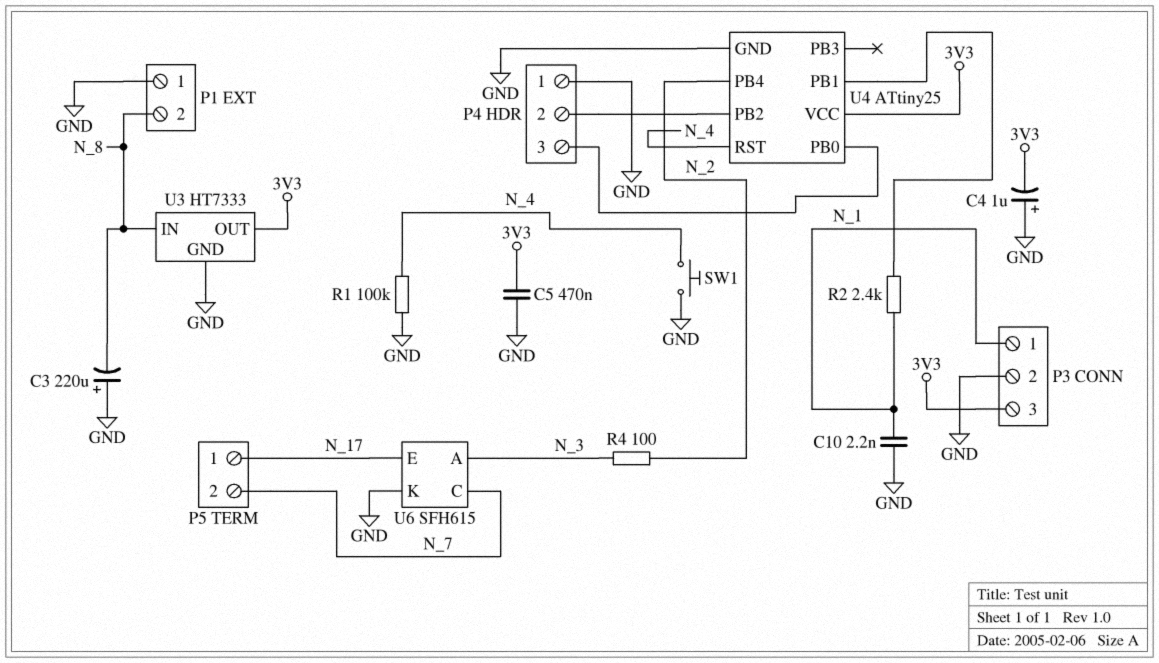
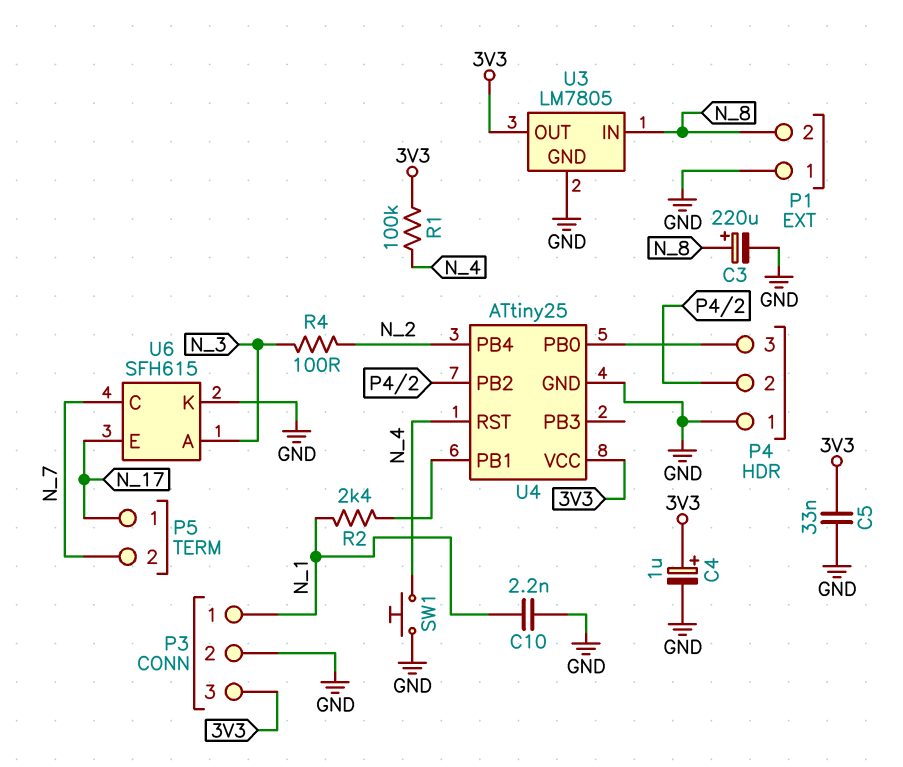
C3: 220uF (plus GND, minus N_8) -> 220uF (plus N_8, minus GND)
C4: 1uF (plus GND, minus 3V3) -> 1uF (plus 3V3, minus GND)
C5: 470nF (3V3, GND) -> 33nF (3V3, GND)
R1: 100k (GND, N_4) -> 100k (3V3, N_4)
U3: HT7333 -> LM7805

